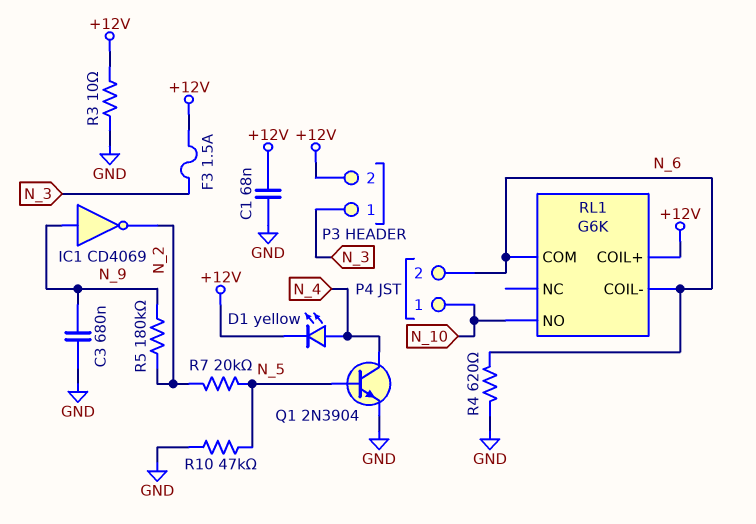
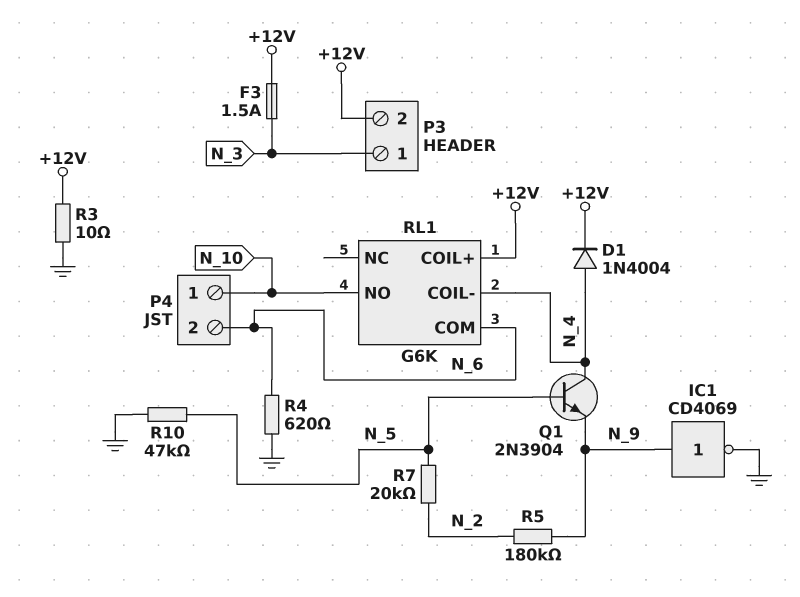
C1: 68nF (+12V, GND) -> none
C3: 680nF (GND, N_9) -> none
D1: LED yellow (A N_4, K +12V) -> diode 1N4004 (A N_4, K +12V)
IC1: NOT CD4069 (in N_9, out N_2) -> NOT CD4069 (in N_9, out GND)
Q1: NPN 2N3904 (B N_5, C N_4, E GND) -> NPN 2N3904 (B N_5, C N_4, E N_9)
RL1 pin COIL-: N_6 -> N_4

